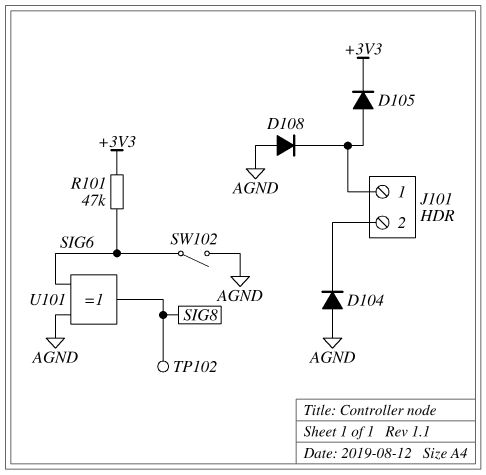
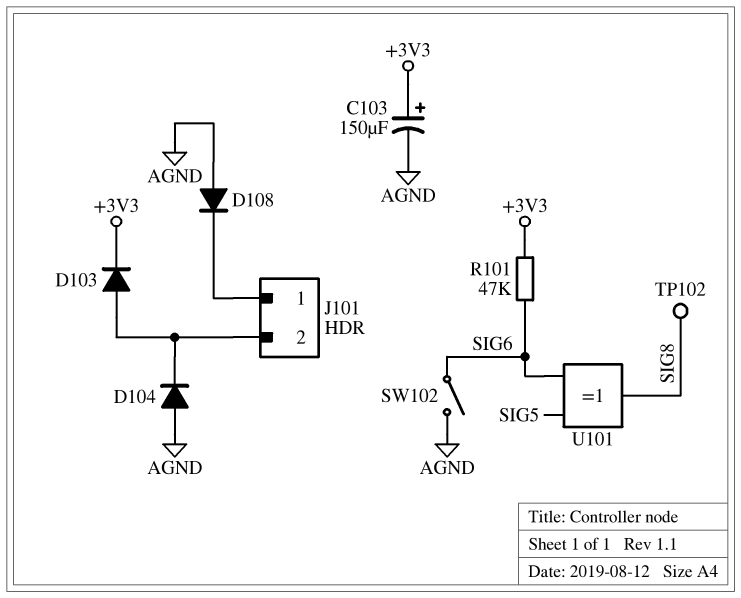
C103: none -> 150uF (plus +3V3, minus AGND)
D103: none -> diode (A J101/2, K +3V3)
D105: diode (A J101/1, K +3V3) -> none
U101: XOR (in AGND, in SIG6, out SIG8) -> XOR (in SIG5, in SIG6, out SIG8)

